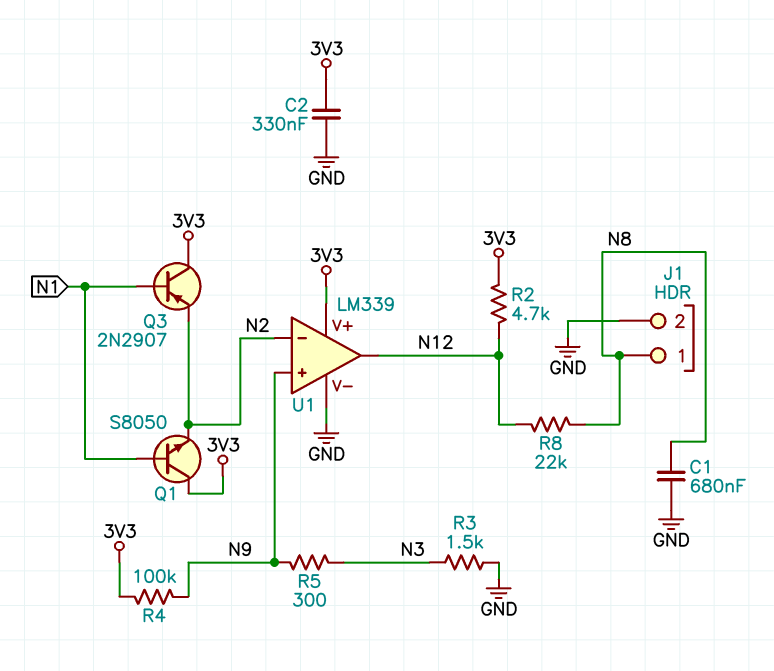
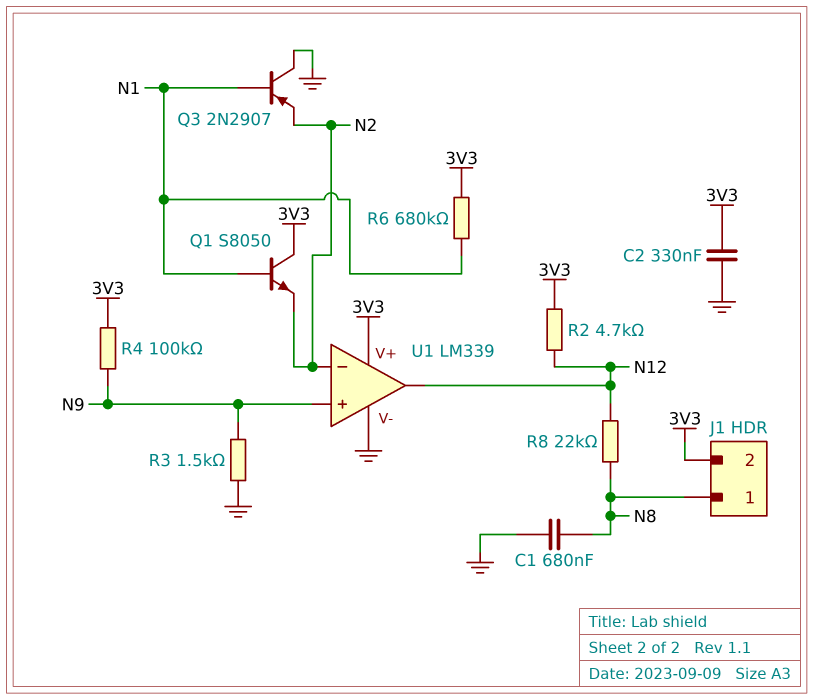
J1 pin 2: GND -> 3V3
Q3: PNP 2N2907 (B N1, C 3V3, E N2) -> PNP 2N2907 (B N1, C GND, E N2)
R3: 1.5k (GND, N3) -> 1.5k (GND, N9)
R5: 300 (N3, N9) -> none
R6: none -> 680k (3V3, N1)

